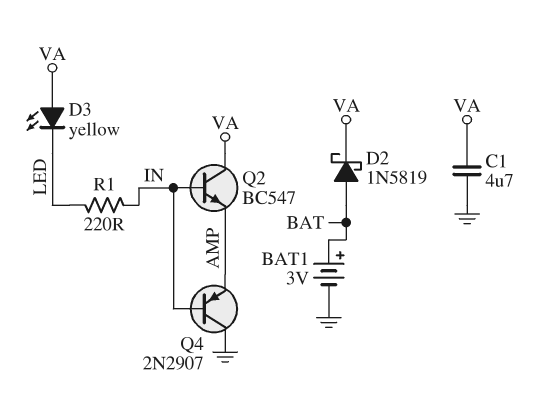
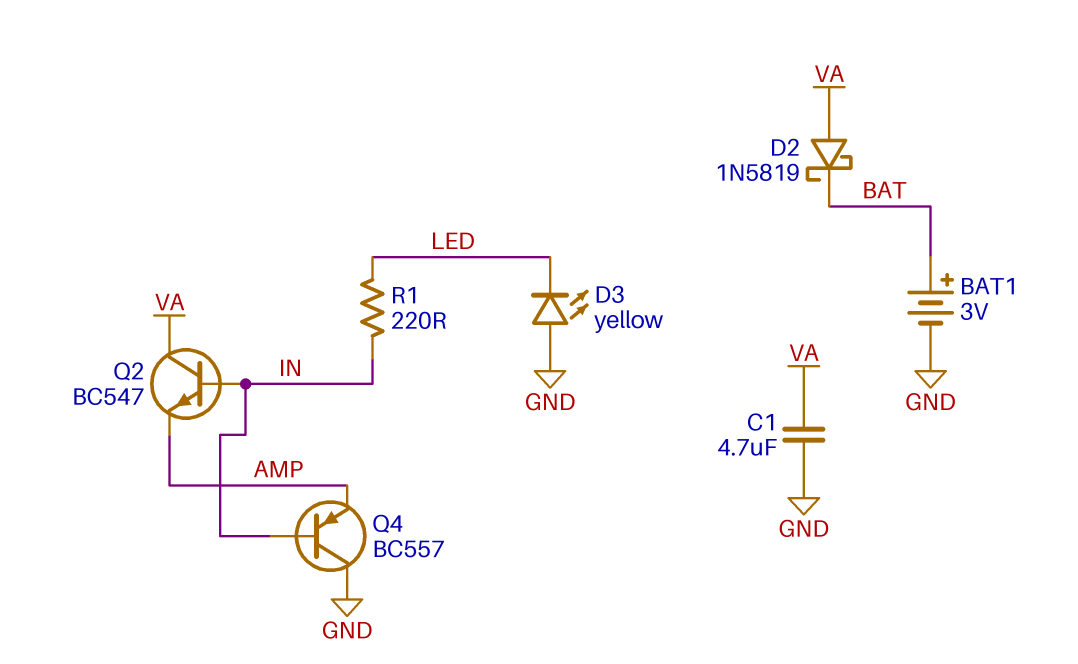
D2: schottky 1N5819 (A BAT, K VA) -> schottky 1N5819 (A VA, K BAT)
D3: LED yellow (A VA, K LED) -> LED yellow (A GND, K LED)
Q4: PNP 2N2907 (B IN, C GND, E AMP) -> PNP BC557 (B IN, C GND, E AMP)

